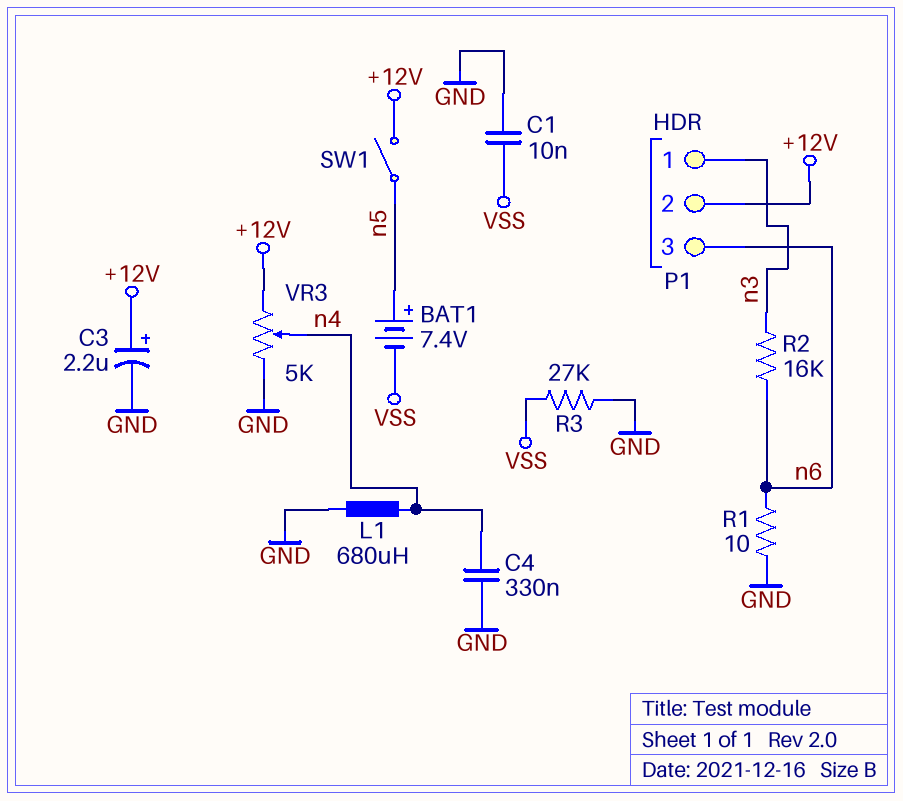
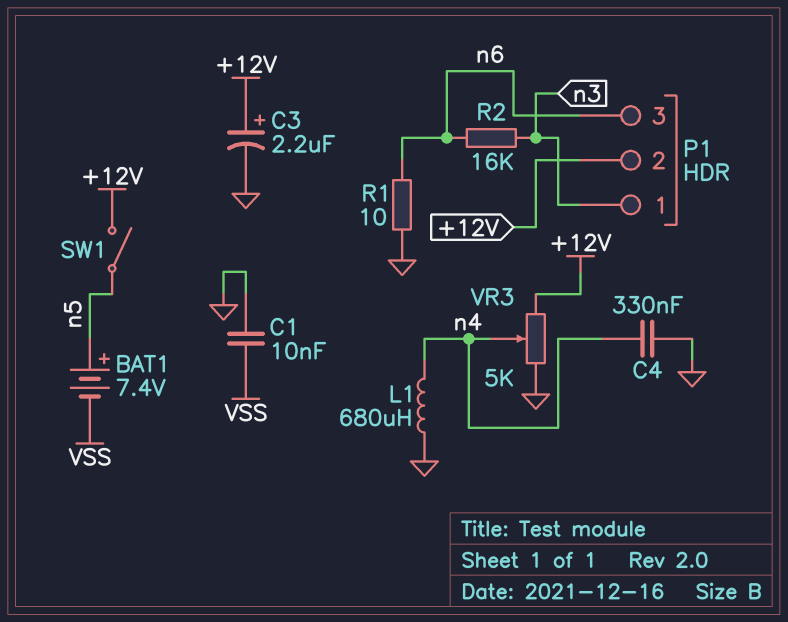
R3: 27k (GND, VSS) -> none

